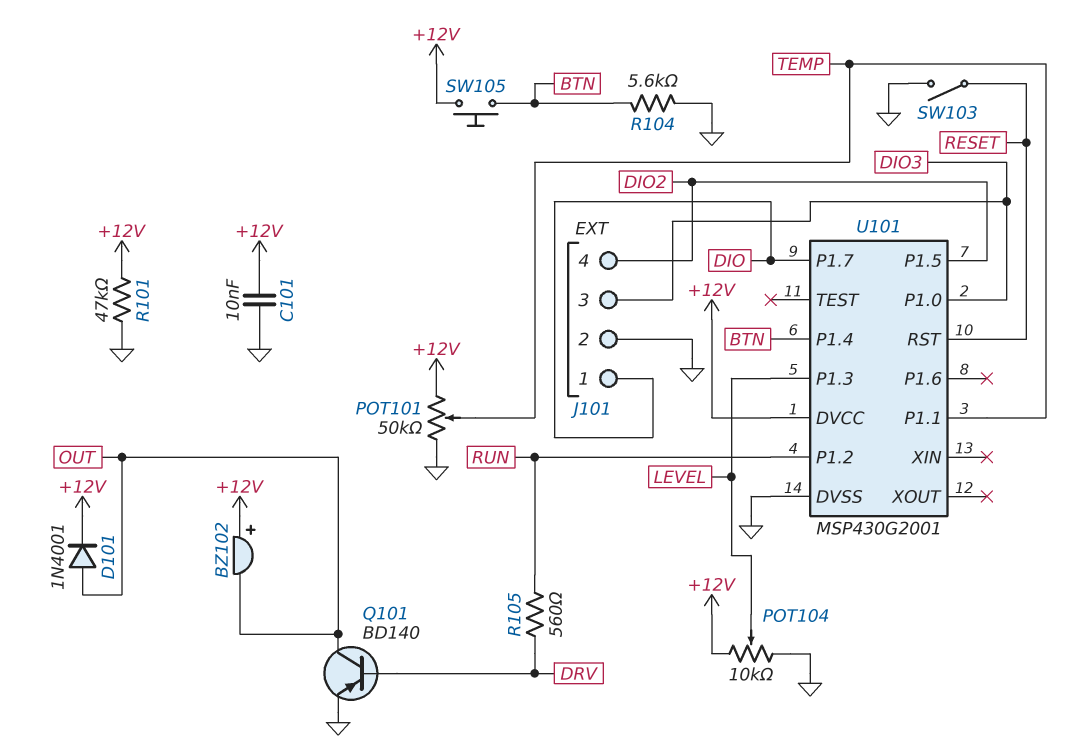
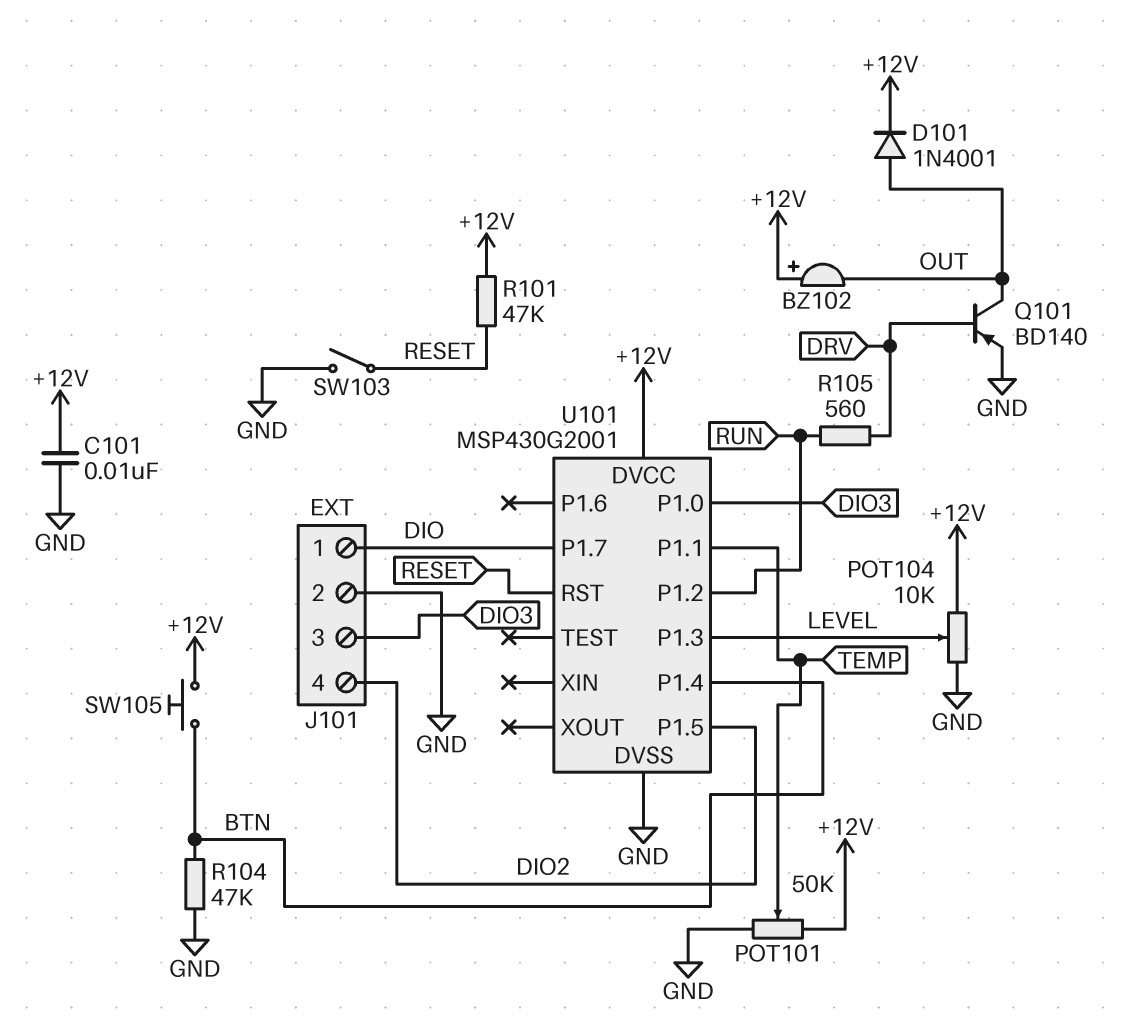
R101: 47k (+12V, GND) -> 47k (+12V, RESET)
R104: 5.6k (BTN, GND) -> 47k (BTN, GND)

